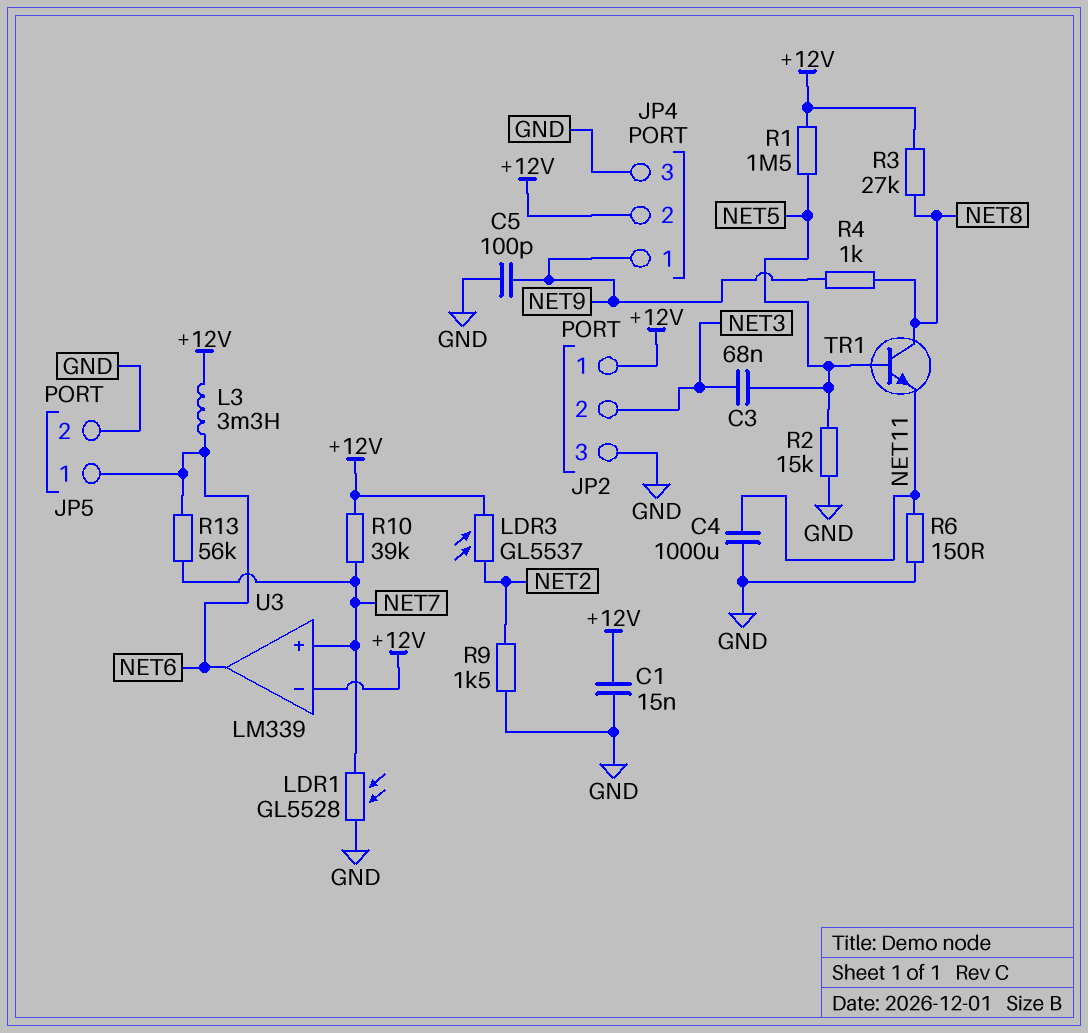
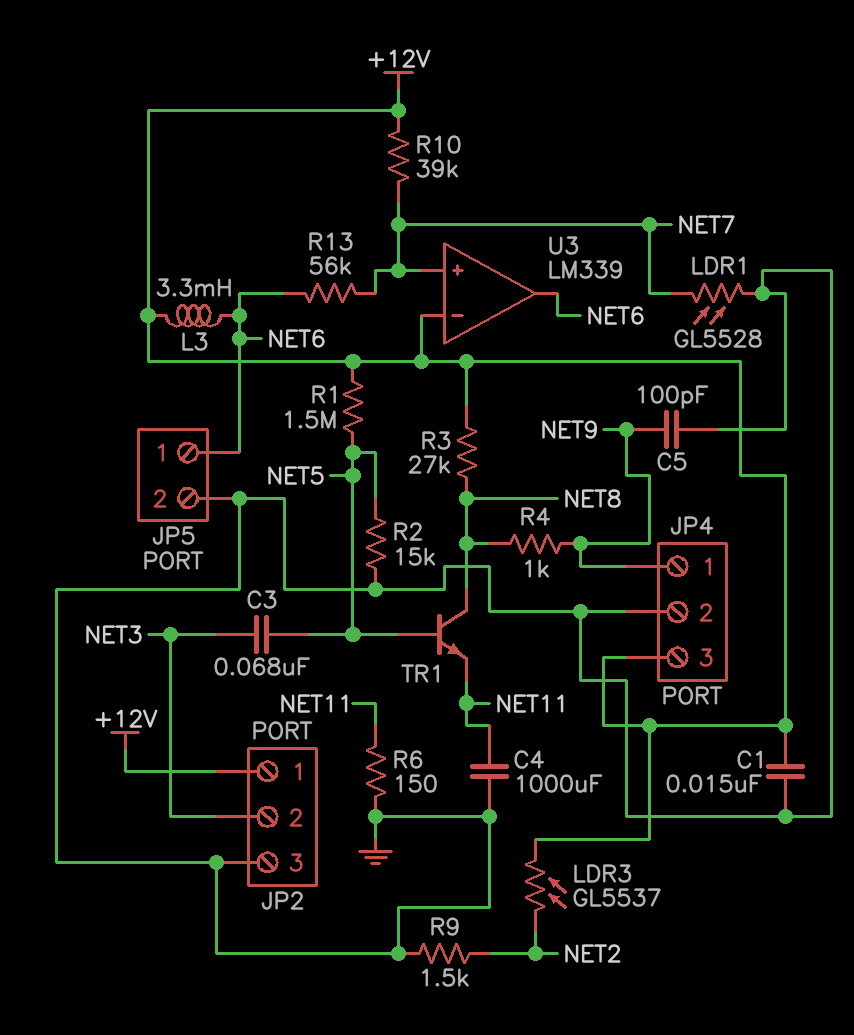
JP4 pin 2: +12V -> GND
JP4 pin 3: GND -> +12V

